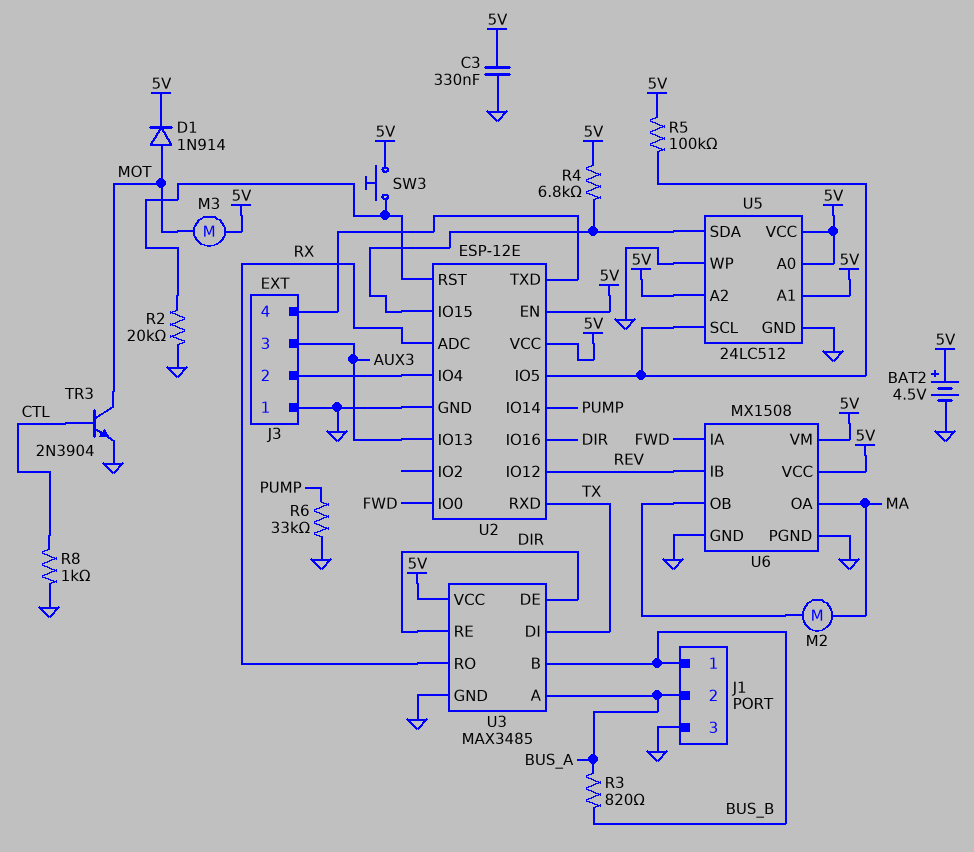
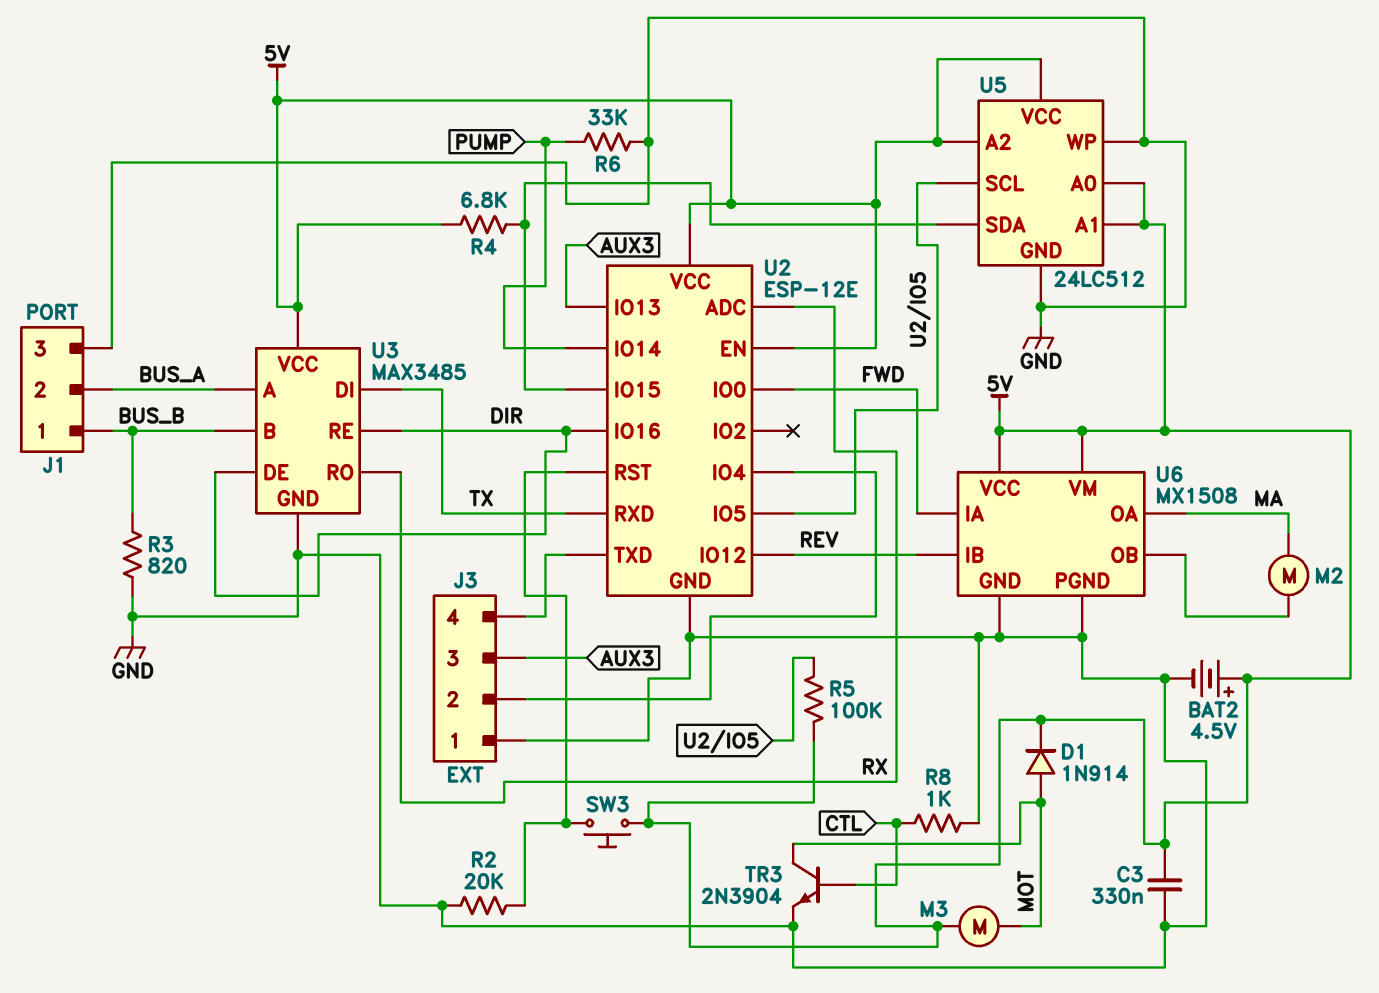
R3: 820 (BUS_A, BUS_B) -> 820 (BUS_B, GND)

